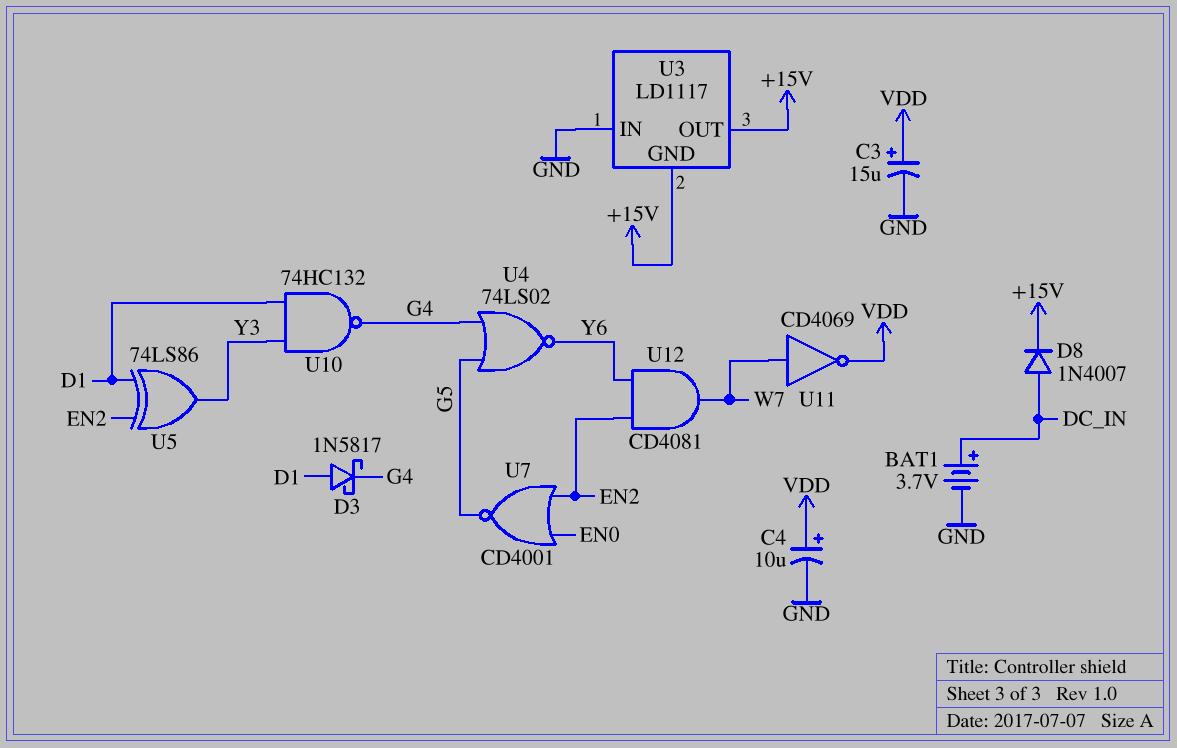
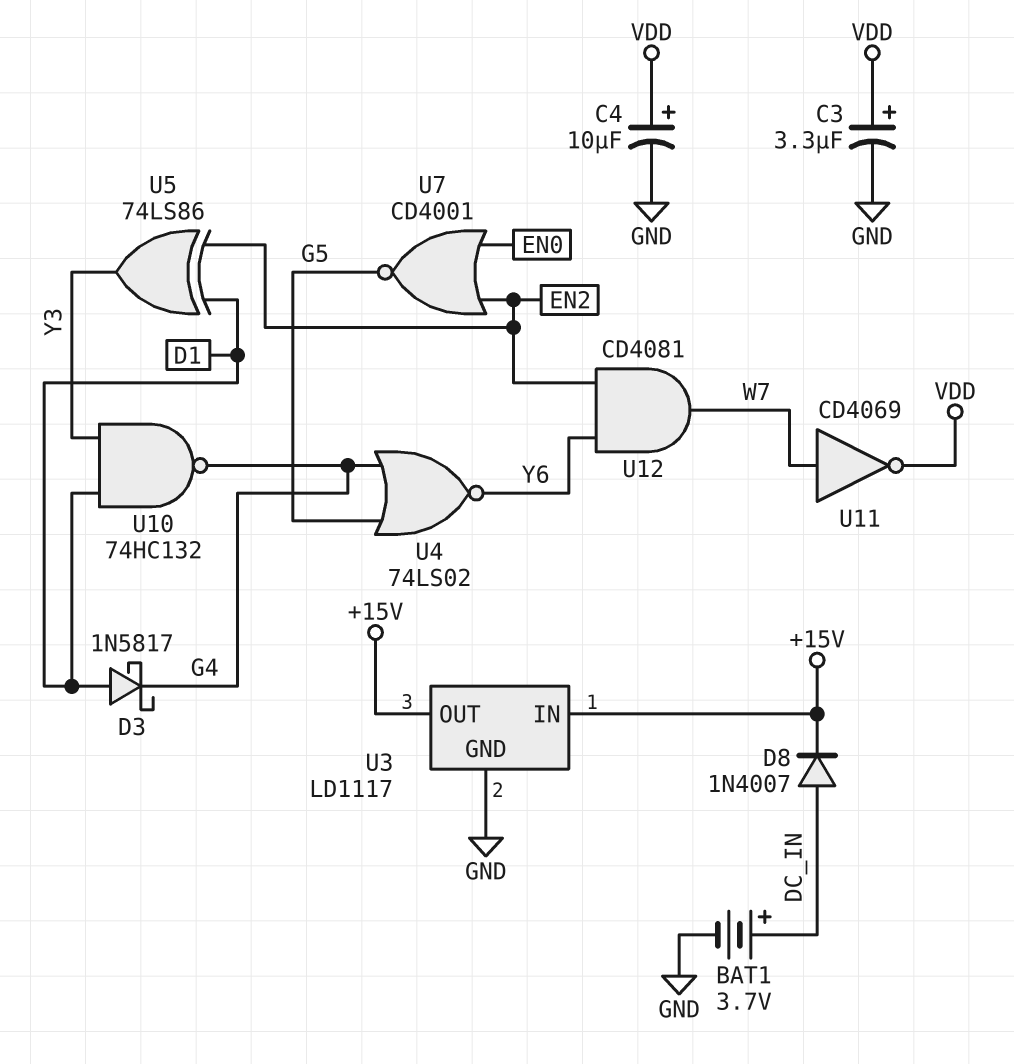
C3: 15uF (plus VDD, minus GND) -> 3.3uF (plus VDD, minus GND)
U3 pin GND: +15V -> GND
U3 pin IN: GND -> +15V

